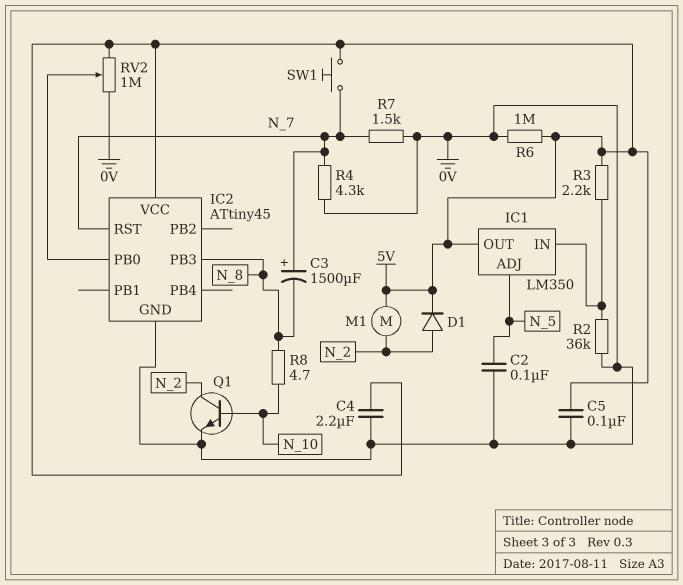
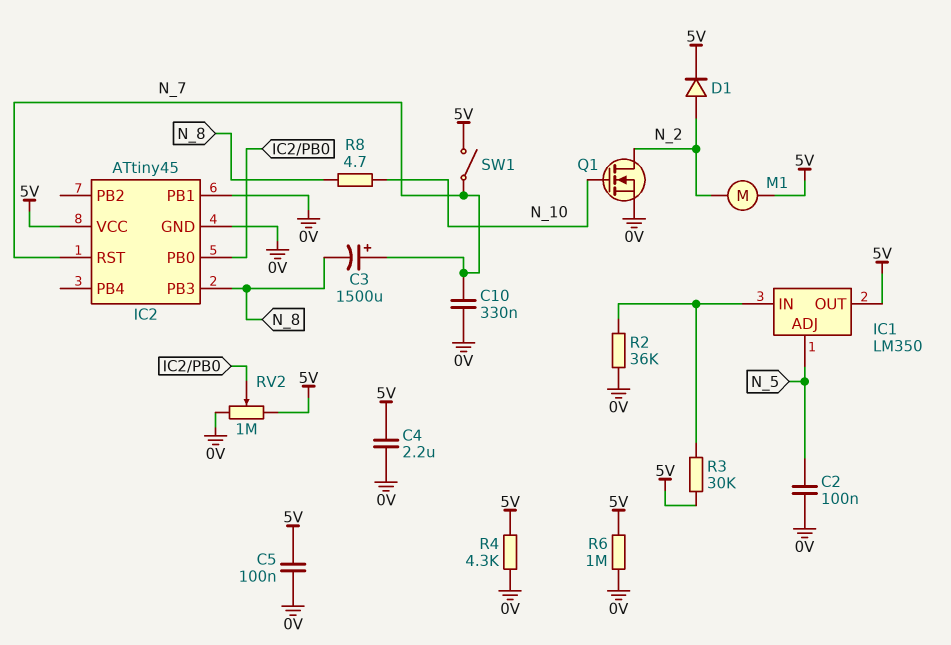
C10: none -> 330nF (0V, N_7)
IC2 pin PB1: none -> 0V
Q1: NPN (B N_10, C N_2, E 0V) -> NMOS (G N_10, D N_2, S 0V)
R3: 2.2k (5V, IC1/IN) -> 30k (5V, IC1/IN)
R4: 4.3k (0V, N_7) -> 4.3k (0V, 5V)
R7: 1.5k (0V, N_7) -> none
SW1: button (5V, N_7) -> switch (5V, N_7)

